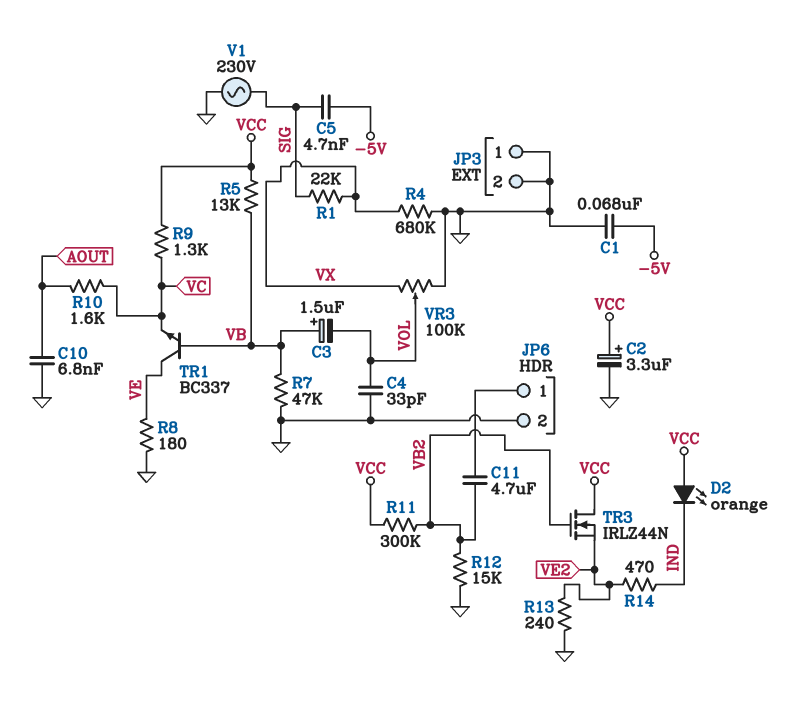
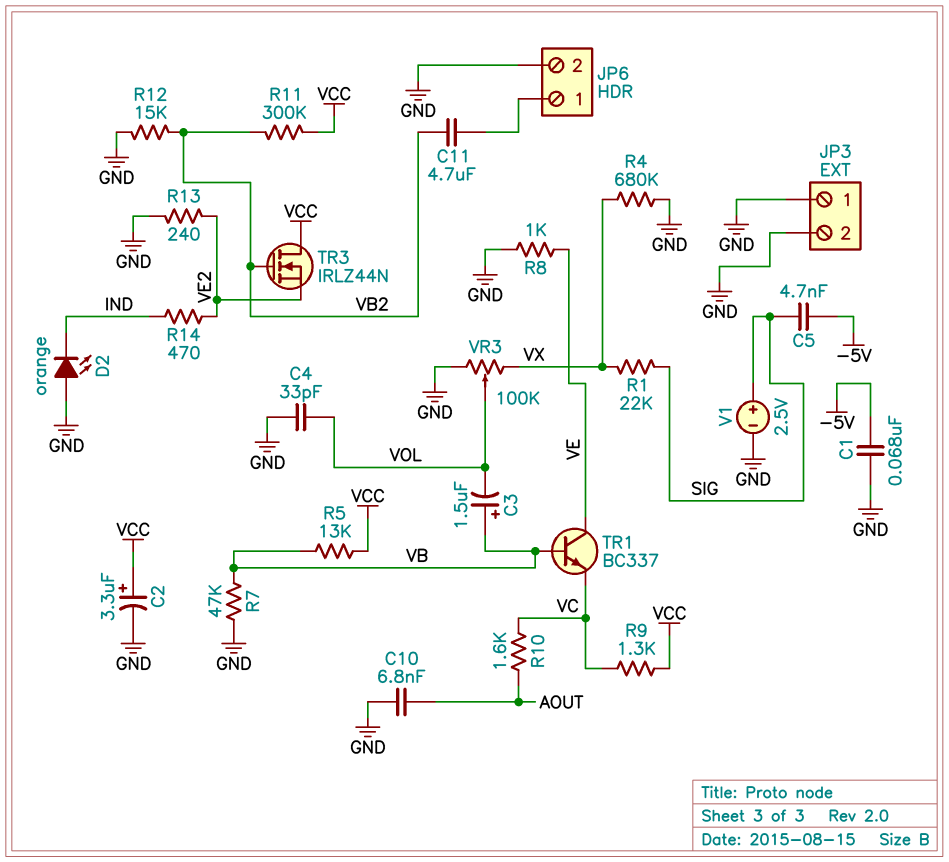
D2: LED orange (A VCC, K IND) -> LED orange (A GND, K IND)
R8: 180 (GND, VE) -> 1k (GND, VE)
V1: AC 230V (GND, SIG) -> 2.5V (plus SIG, minus GND)

